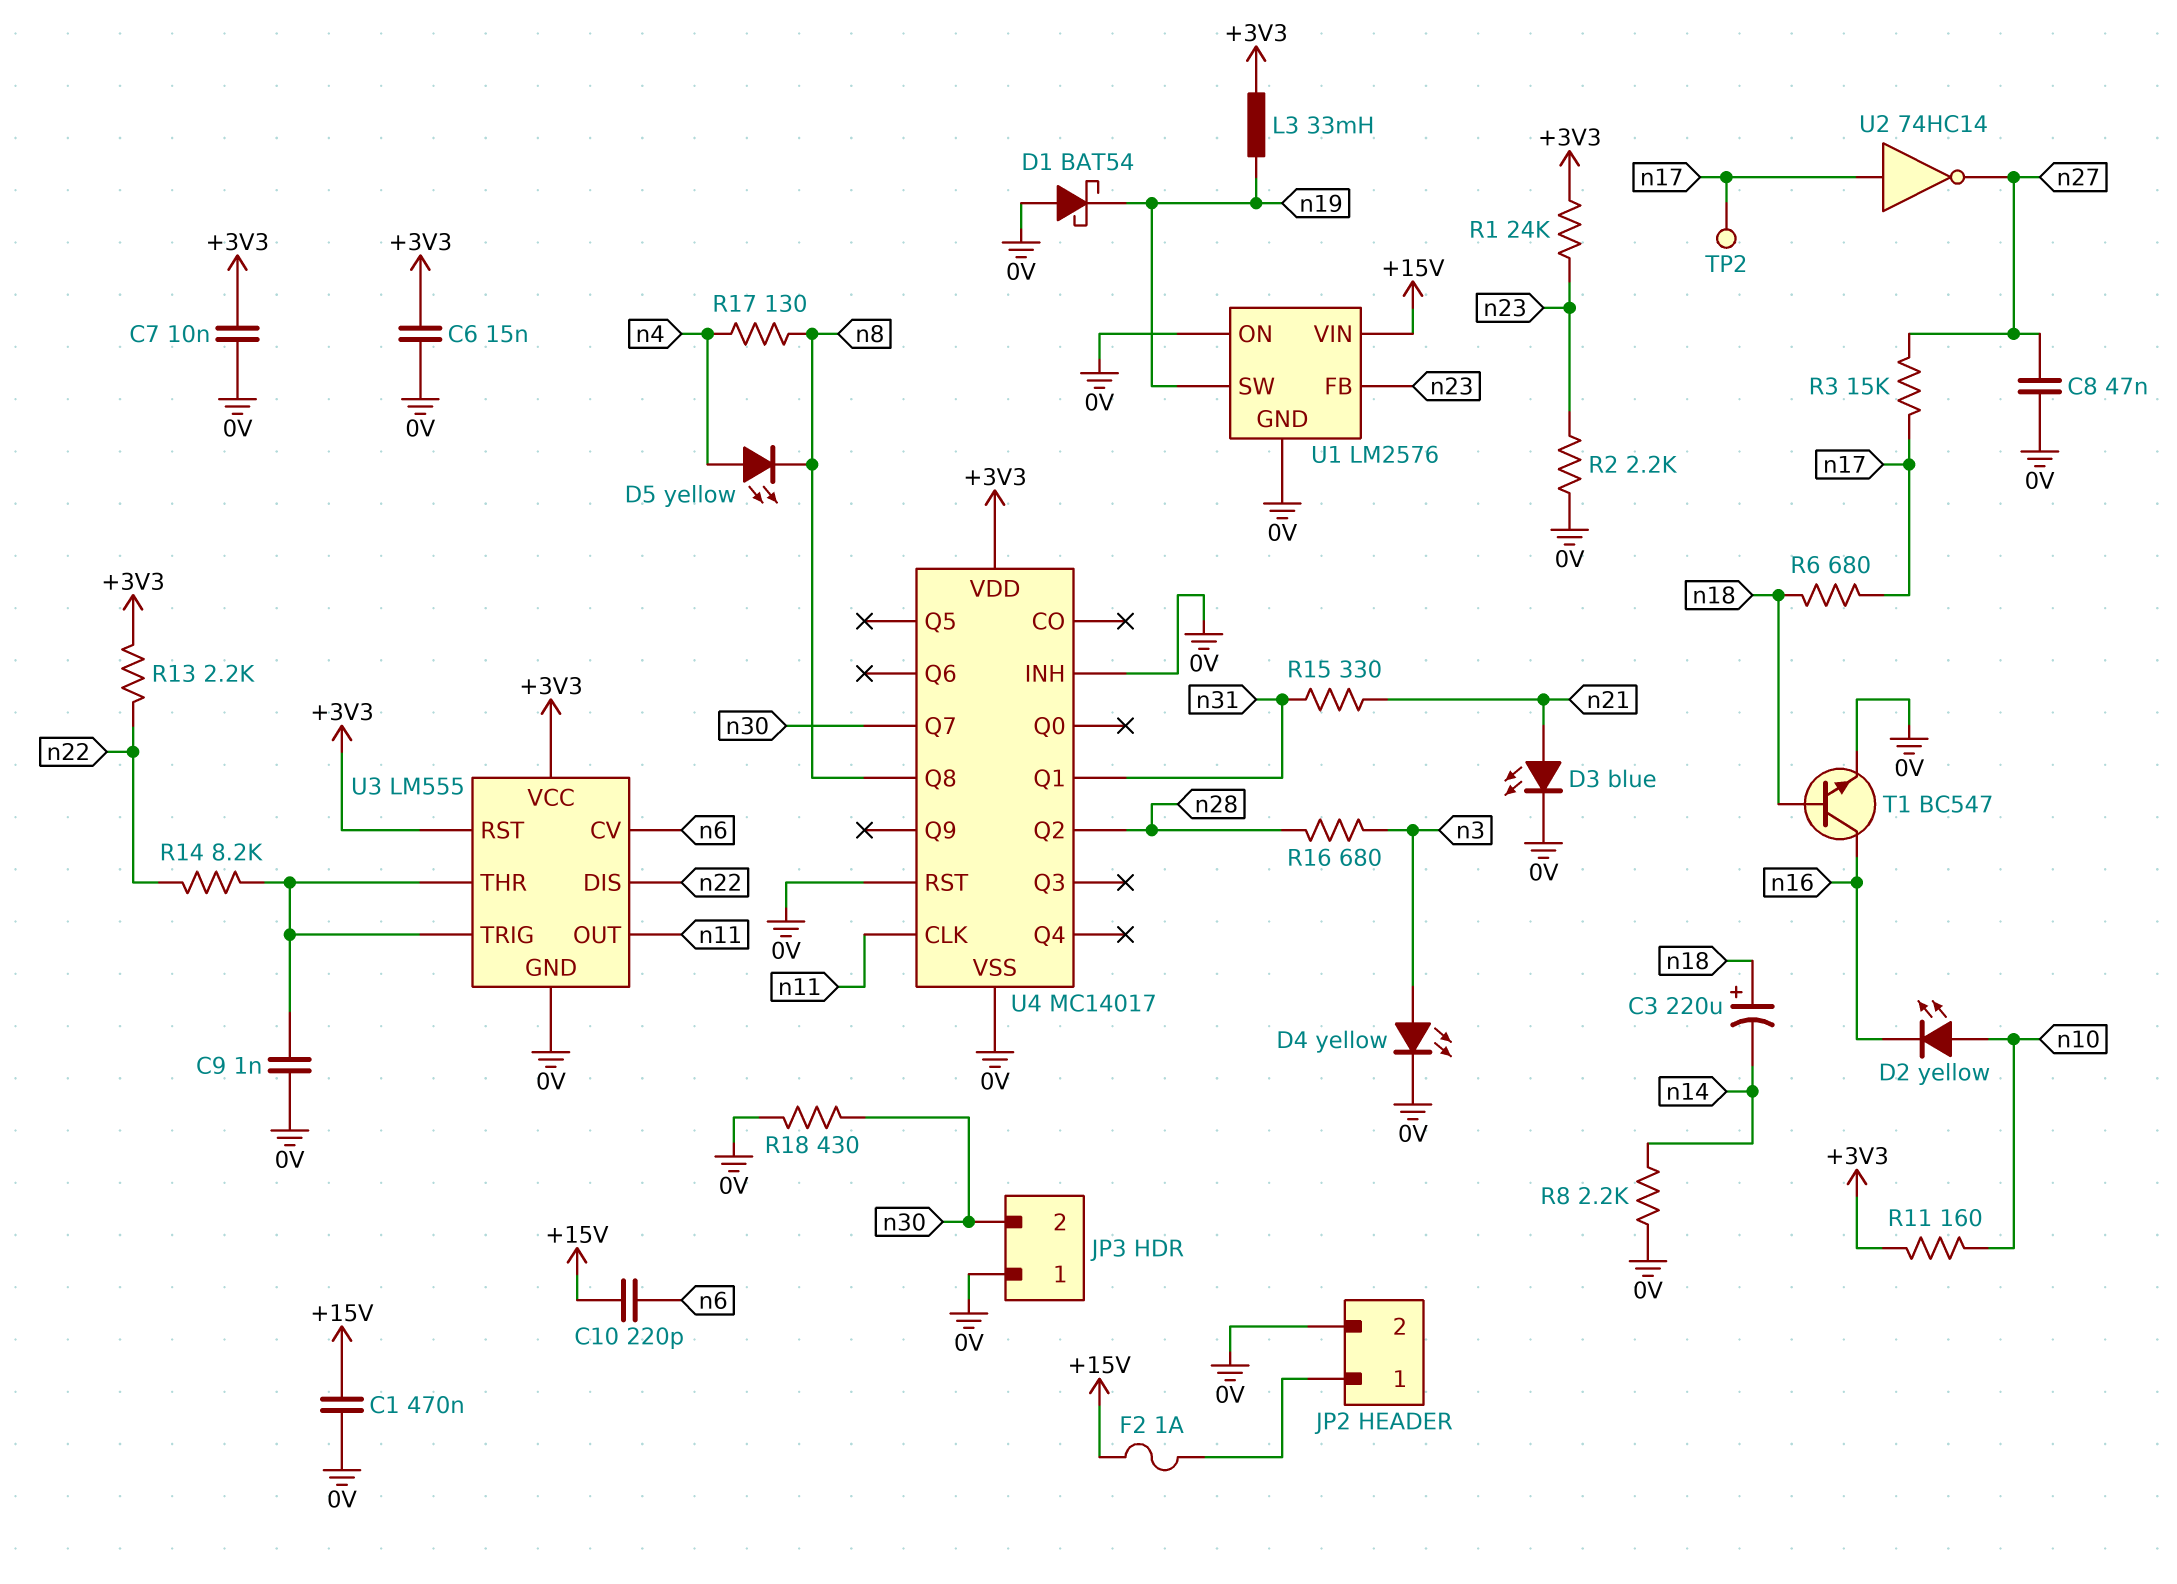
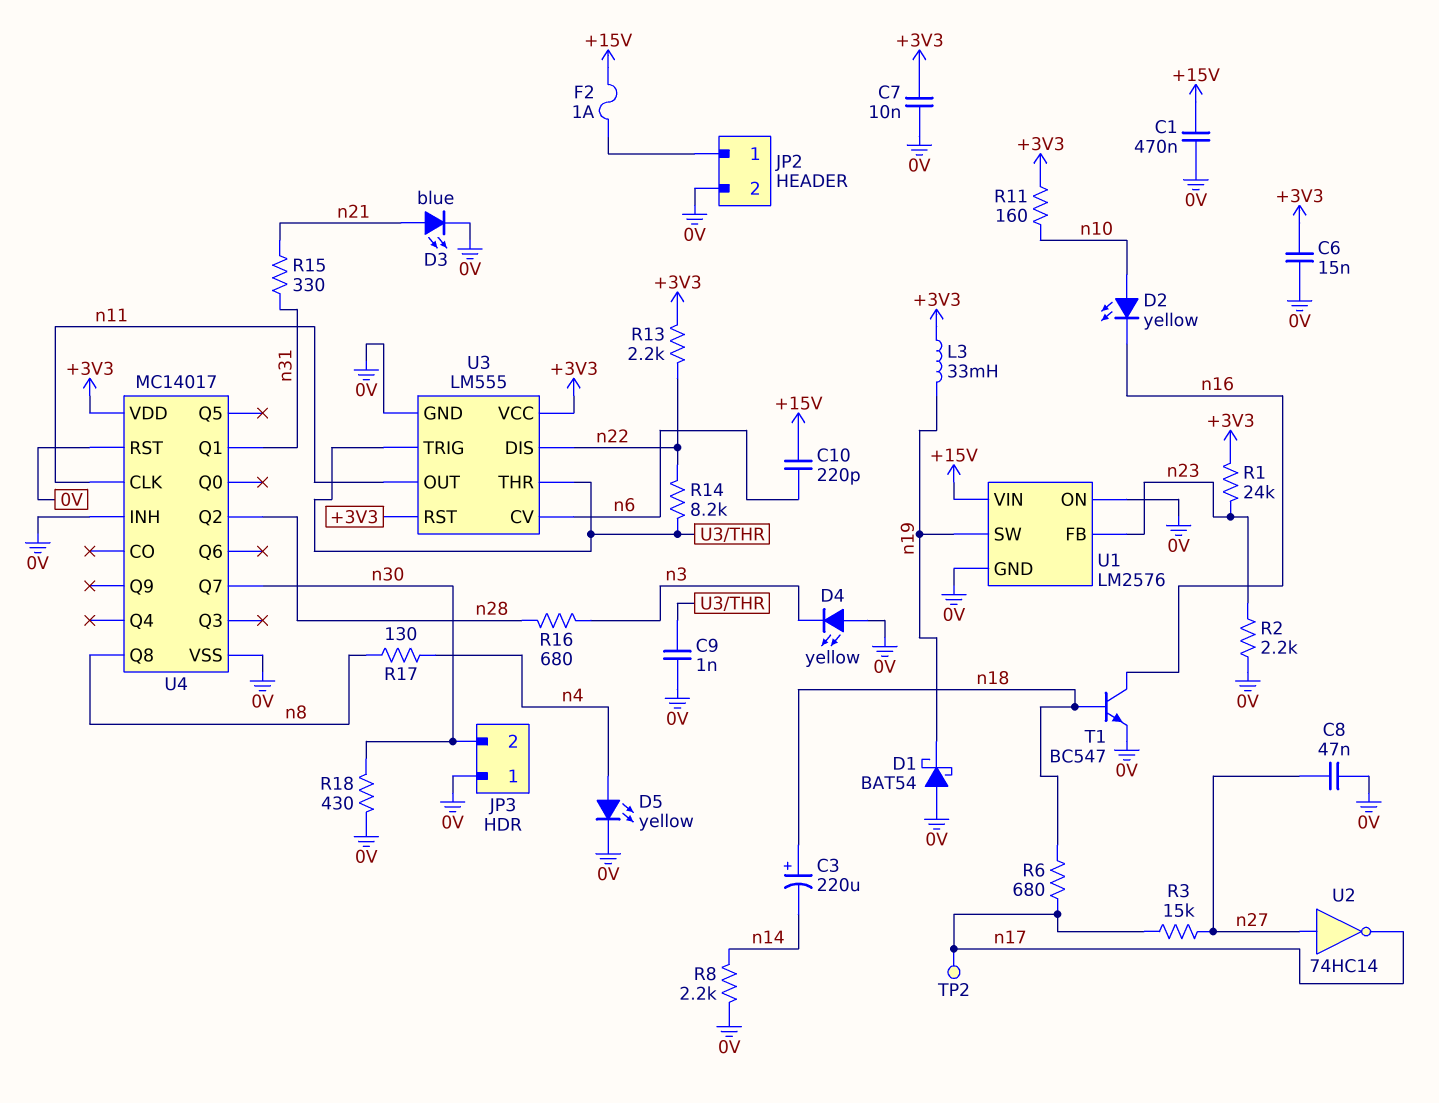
D4: LED yellow (A n3, K 0V) -> LED yellow (A 0V, K n3)
D5: LED yellow (A n4, K n8) -> LED yellow (A n4, K 0V)
U2: NOT 74HC14 (in n17, out n27) -> NOT 74HC14 (in n27, out n17)

